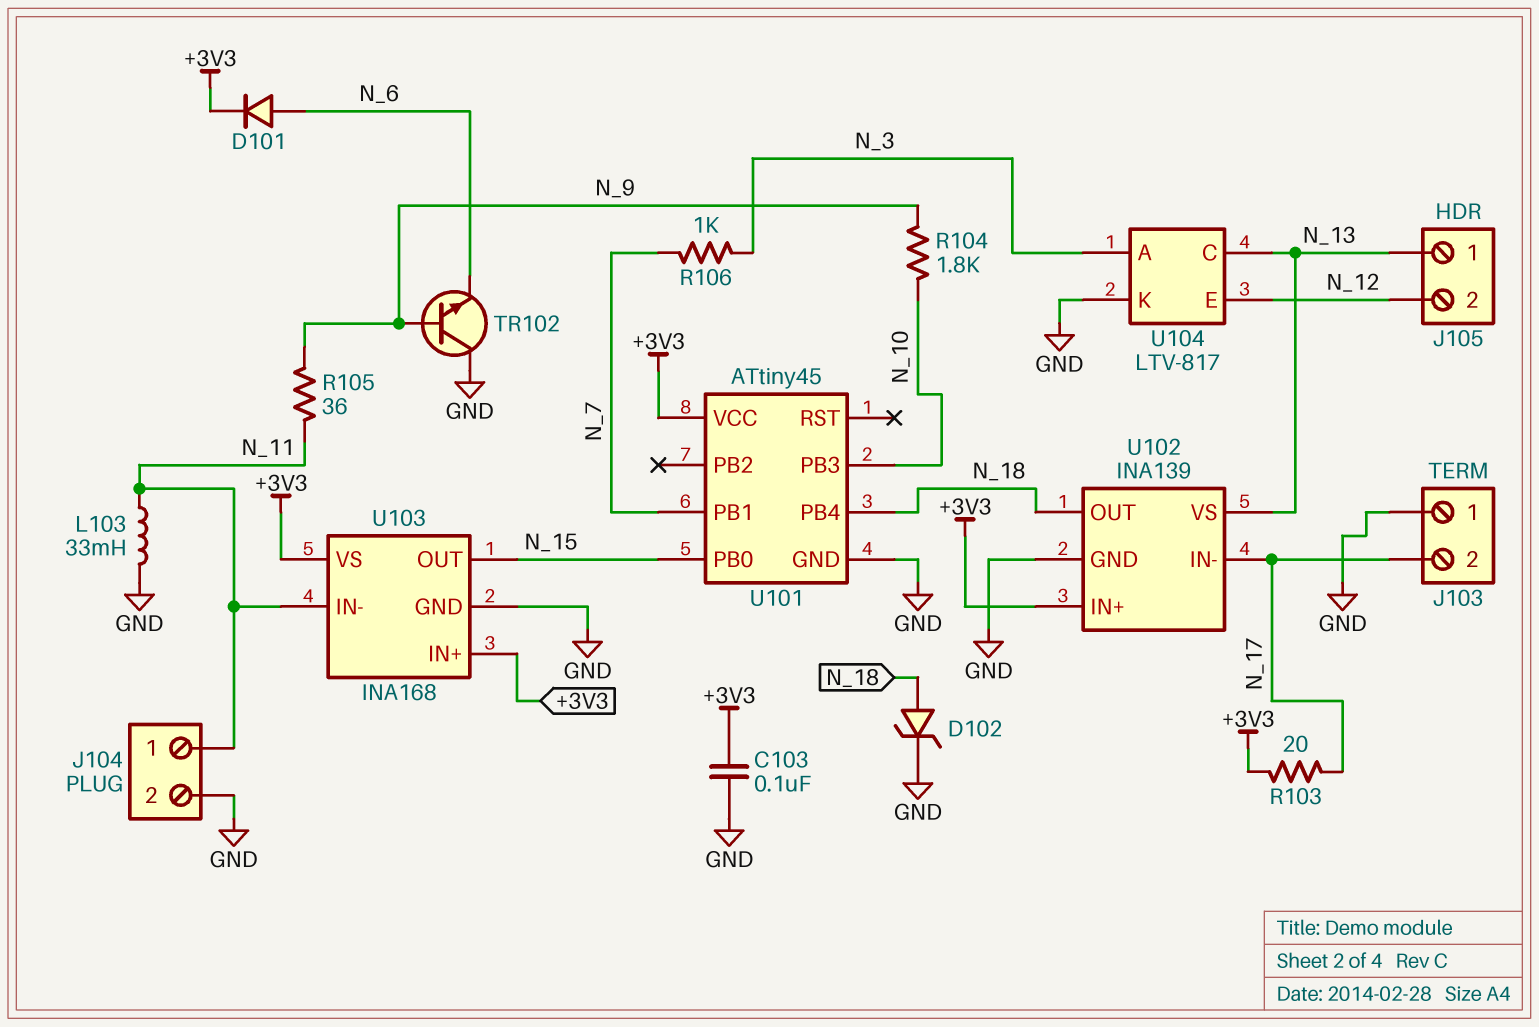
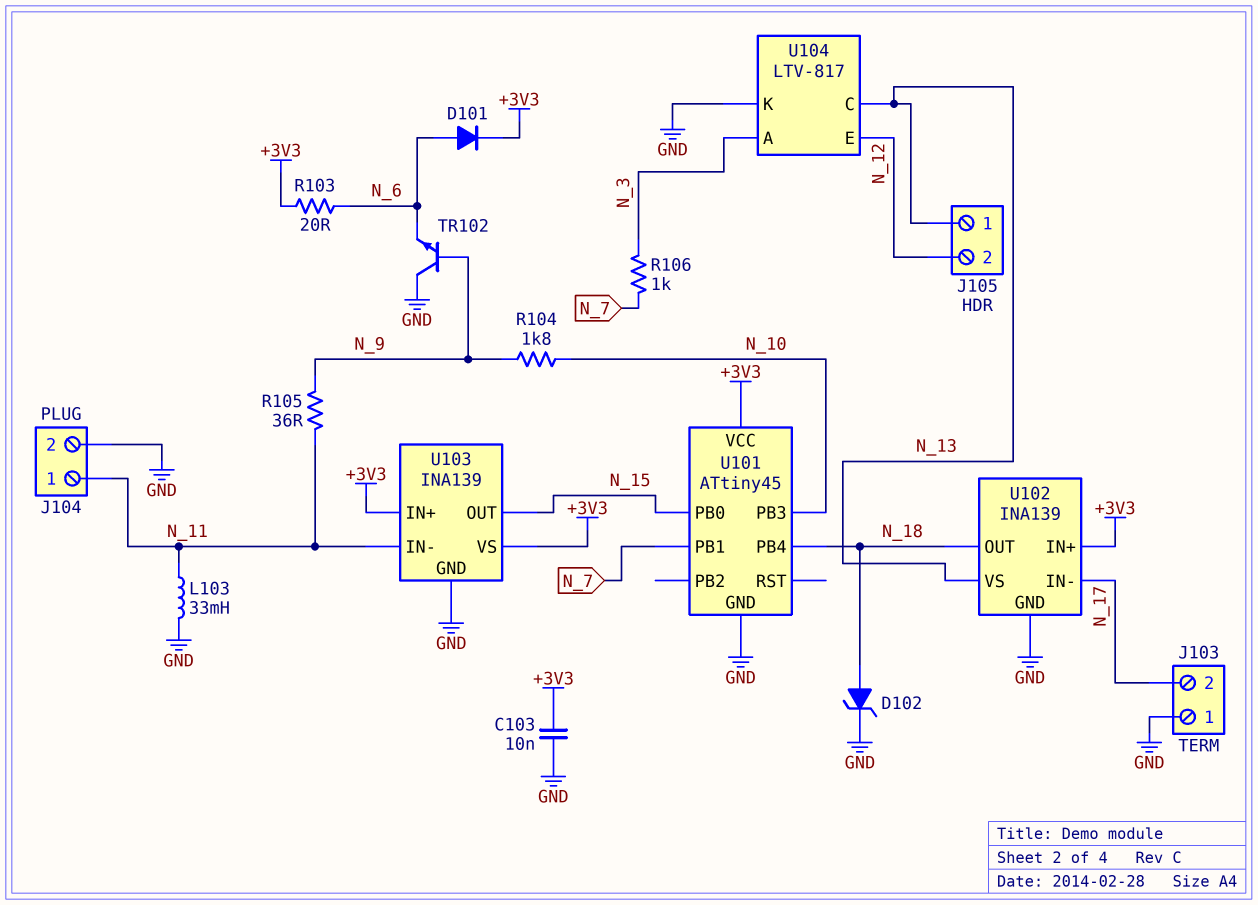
C103: 100nF (+3V3, GND) -> 10nF (+3V3, GND)
R103: 20 (+3V3, N_17) -> 20 (+3V3, N_6)
U103: INA168 -> INA139

